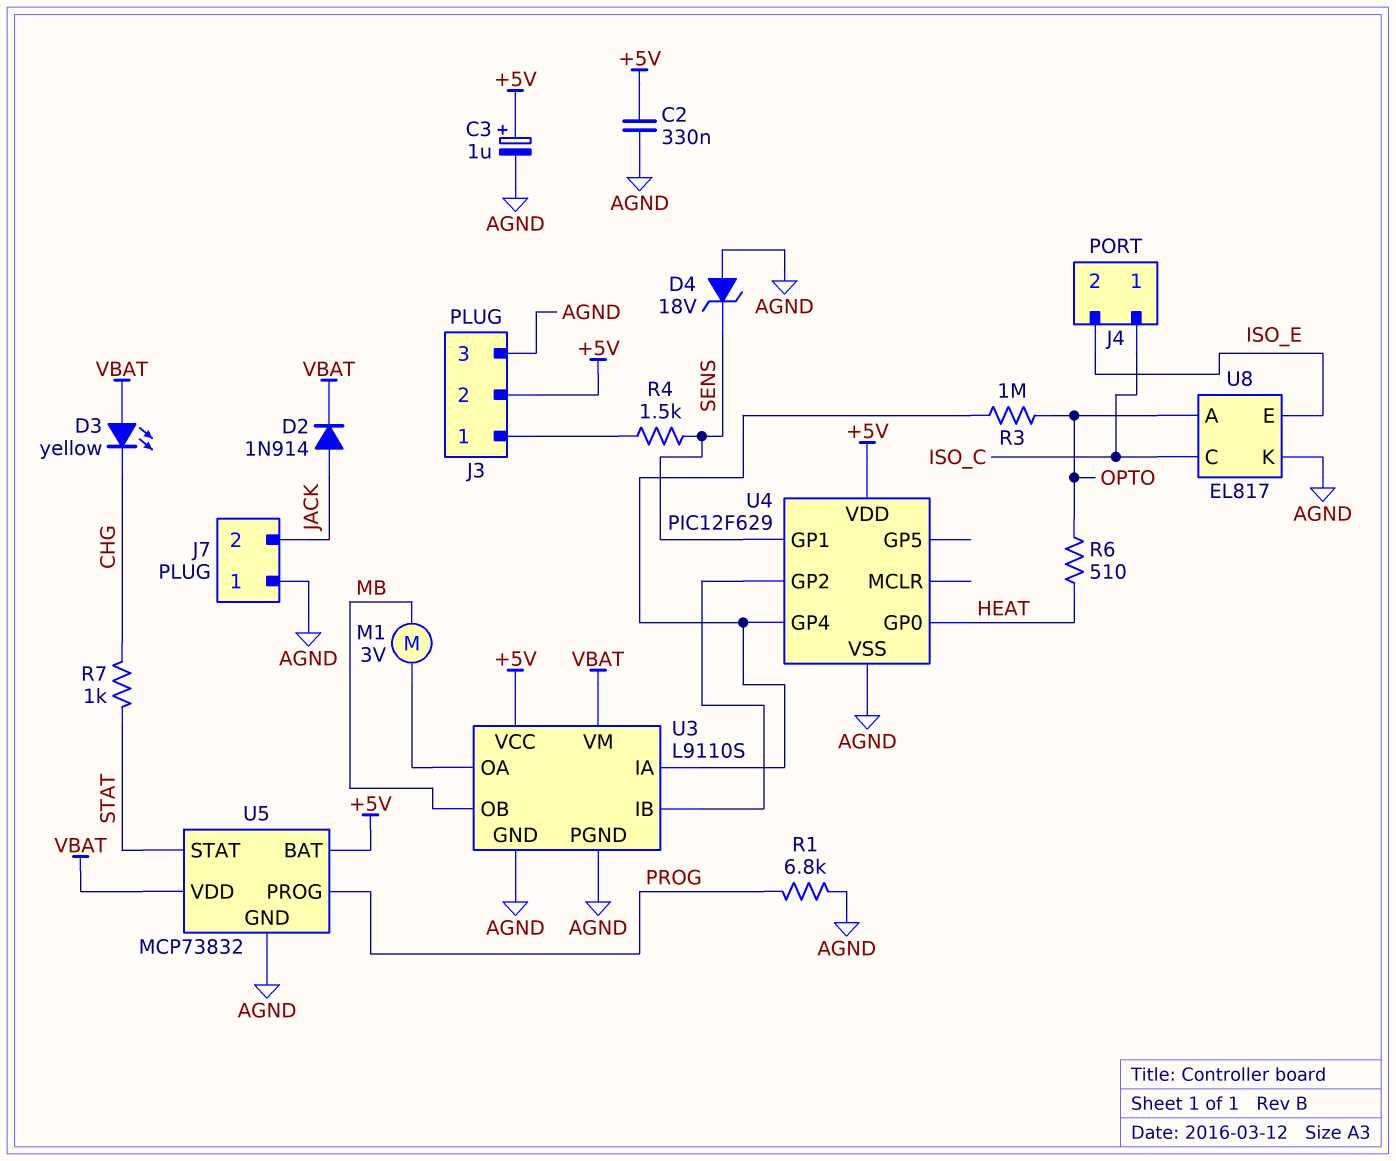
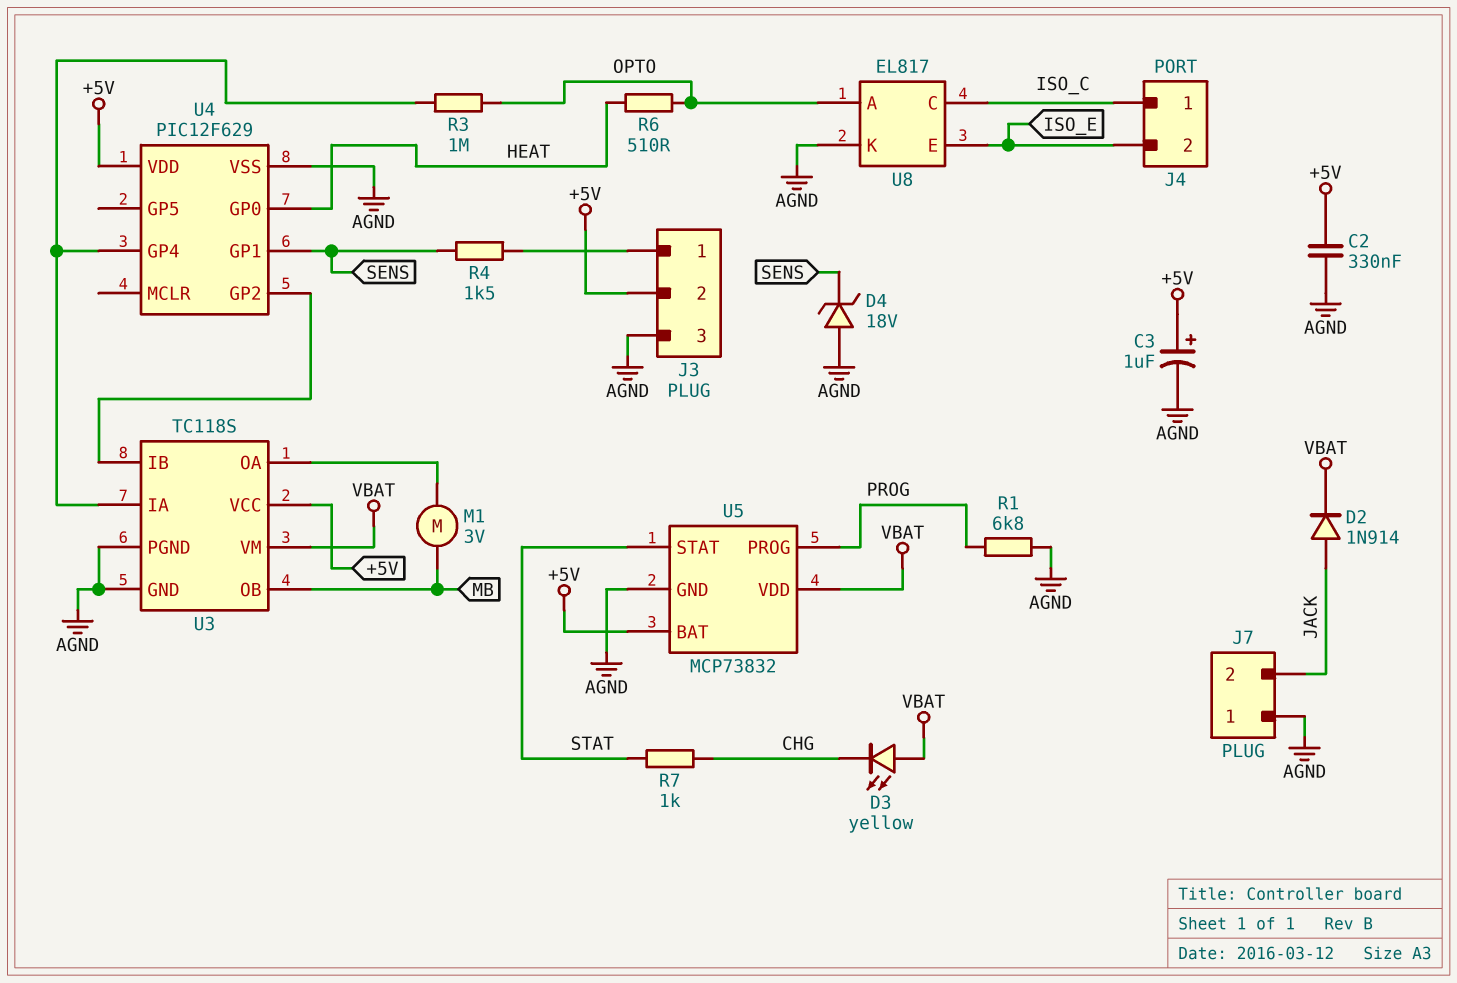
U3: L9110S -> TC118S

